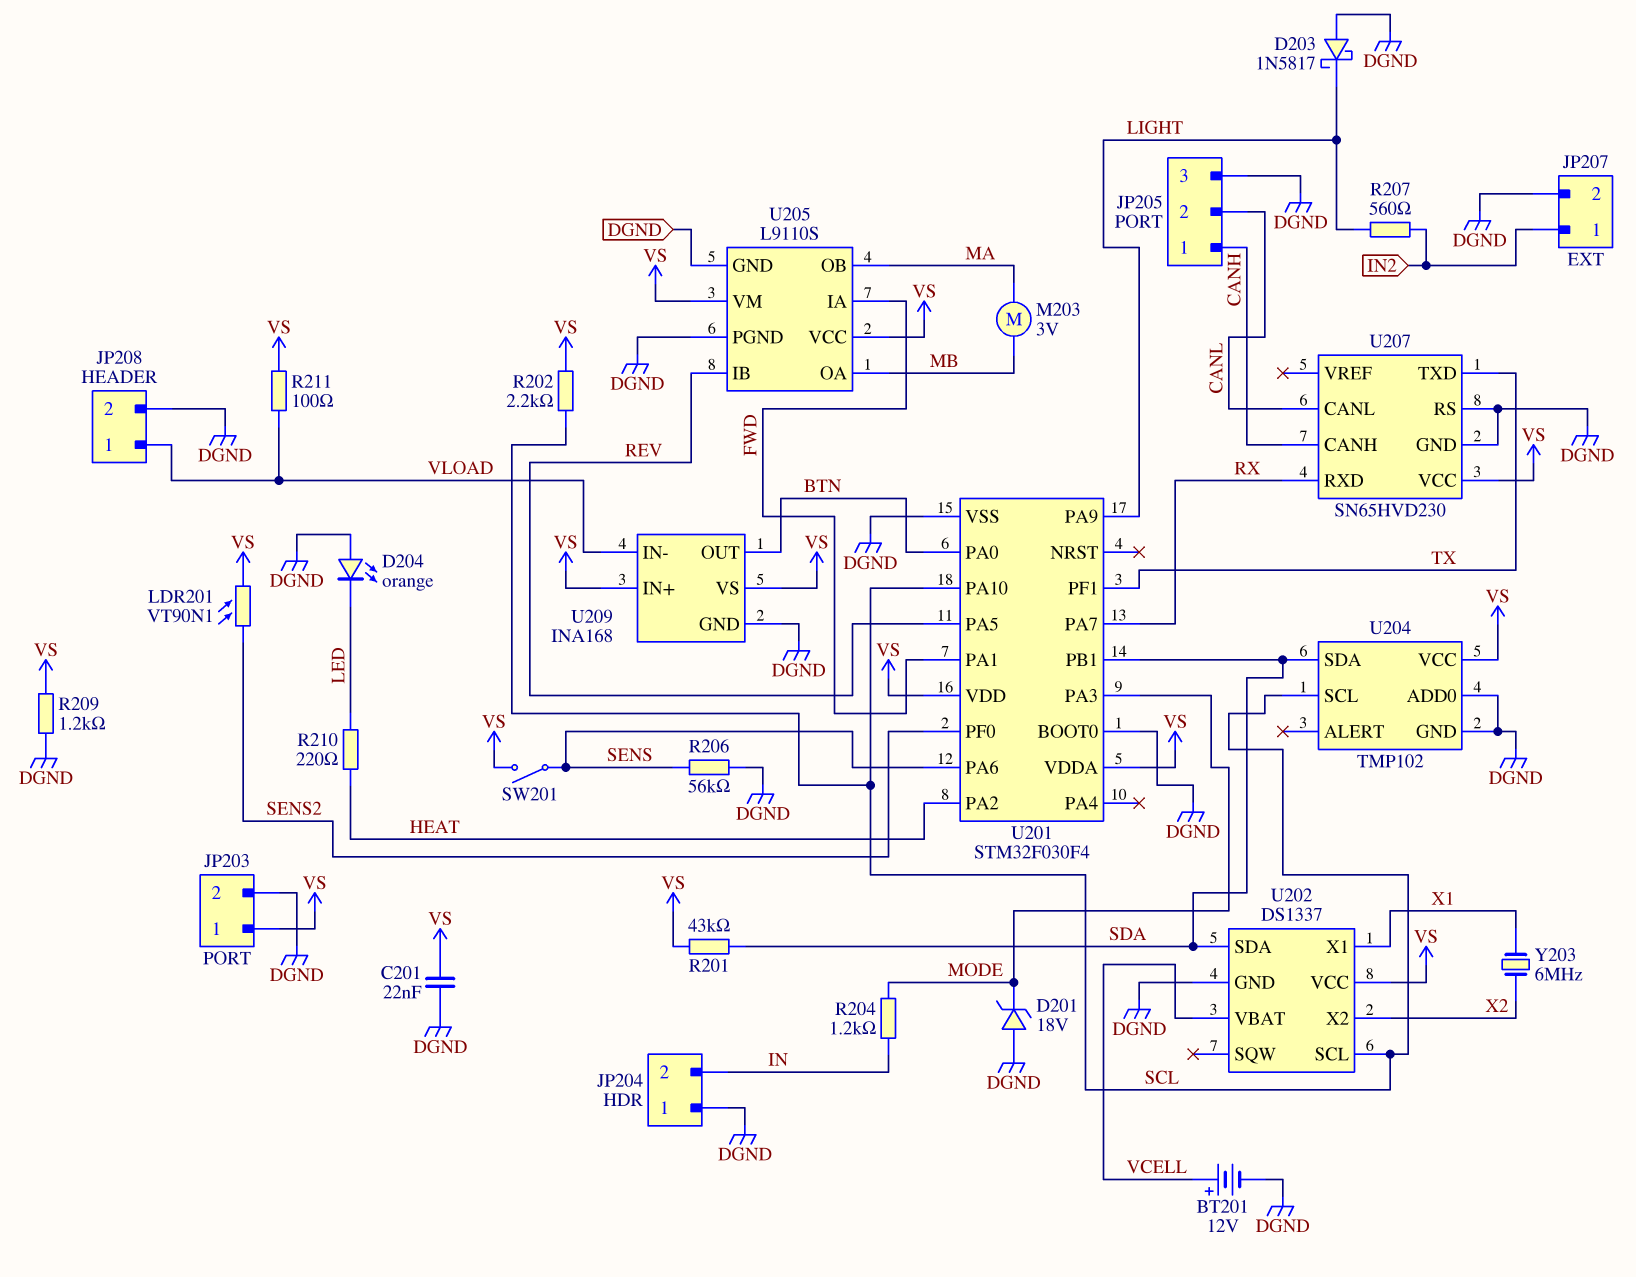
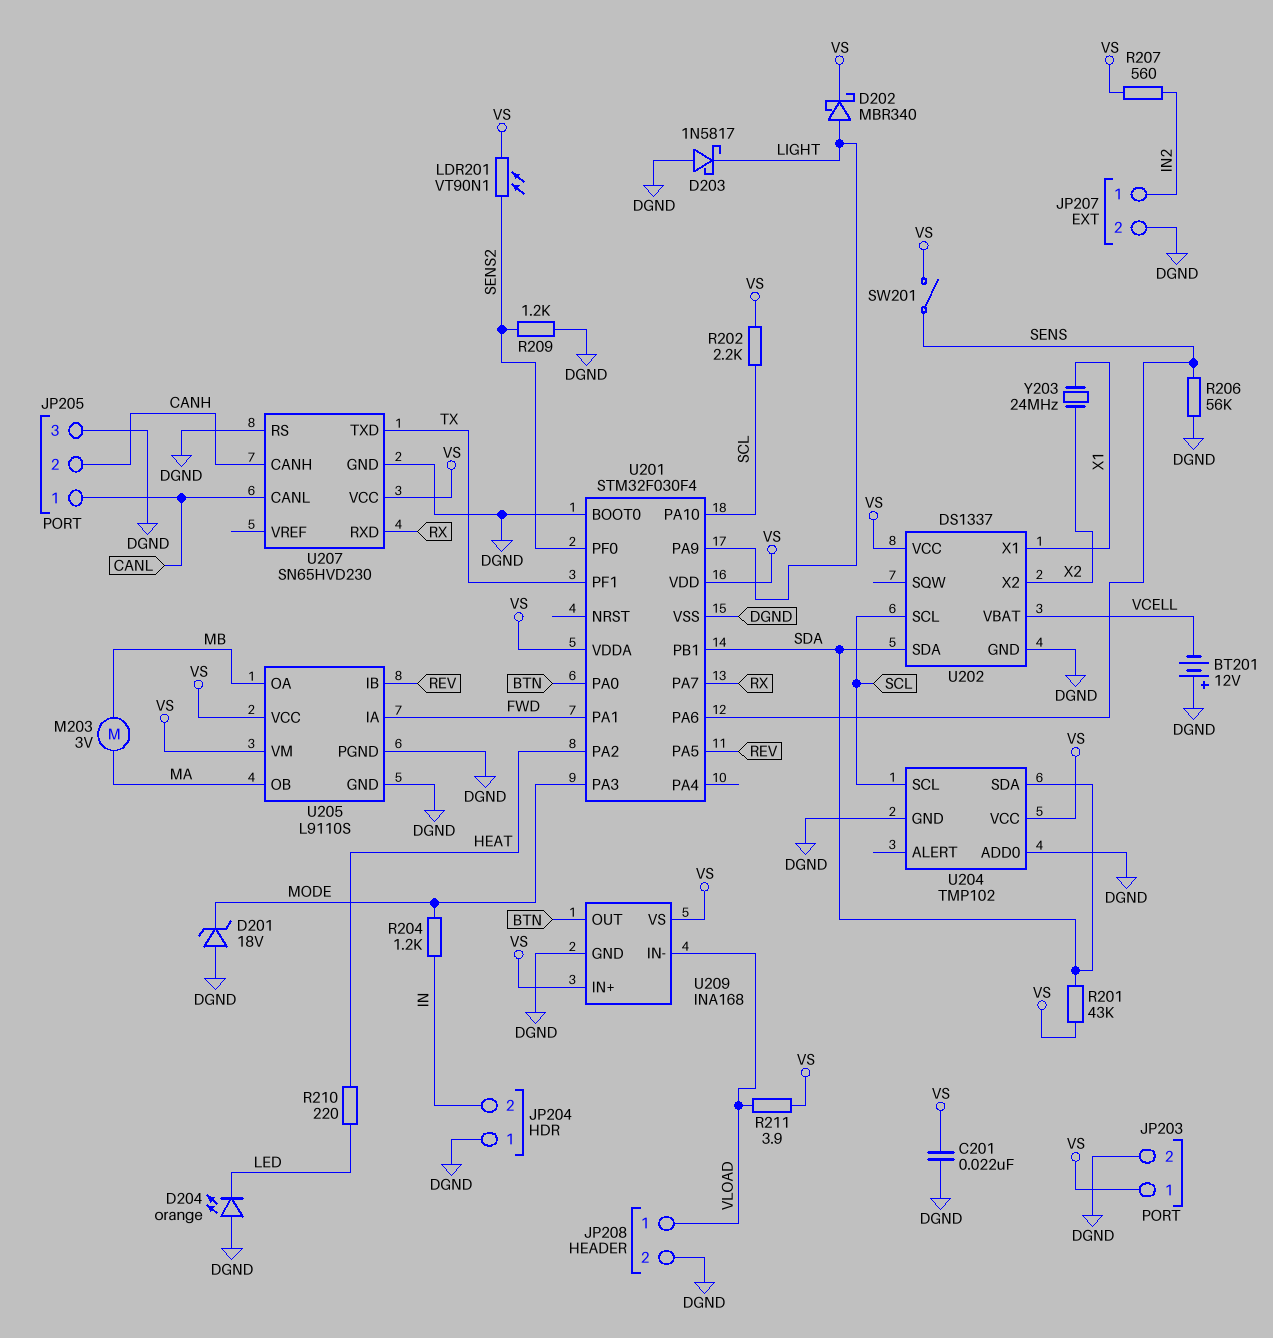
BT201: 12V (plus VCELL, minus DGND) -> 12V (plus DGND, minus VCELL)
D202: none -> schottky MBR340 (A LIGHT, K VS)
JP205 pin 1: CANH -> CANL
JP205 pin 2: CANL -> CANH
R207: 560 (IN2, LIGHT) -> 560 (IN2, VS)
R209: 1.2k (DGND, VS) -> 1.2k (DGND, SENS2)
R211: 100 (VLOAD, VS) -> 3.9 (VLOAD, VS)
Y203: 6MHz (X1, X2) -> 24MHz (X1, X2)

